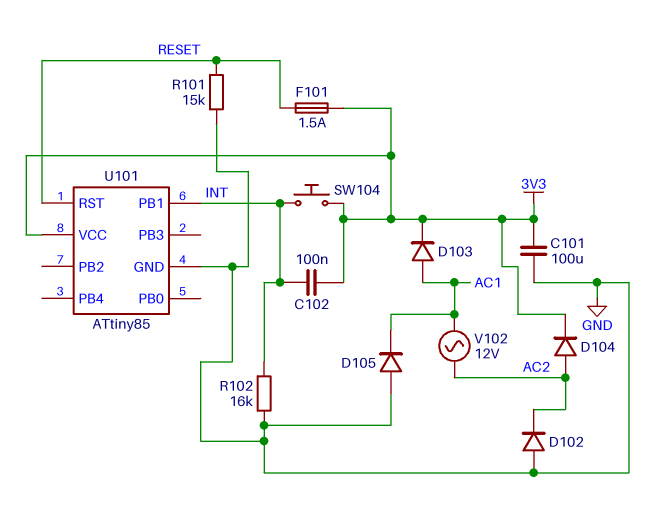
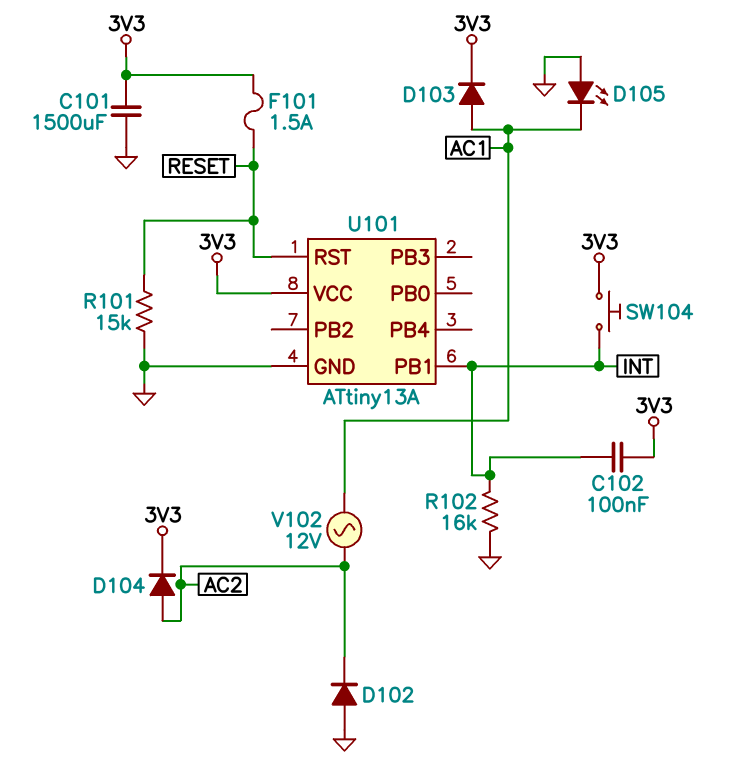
C101: 100uF (3V3, GND) -> 1500uF (3V3, GND)
D105: diode (A GND, K AC1) -> LED (A GND, K AC1)
U101: ATtiny85 -> ATtiny13A

